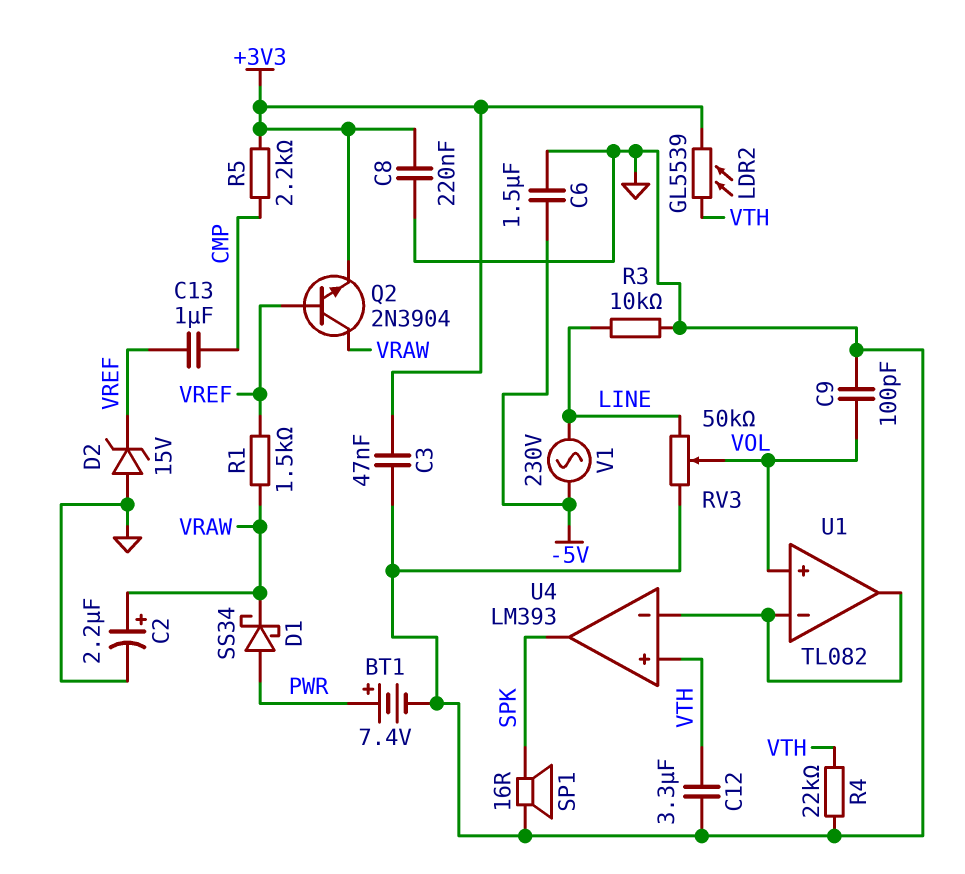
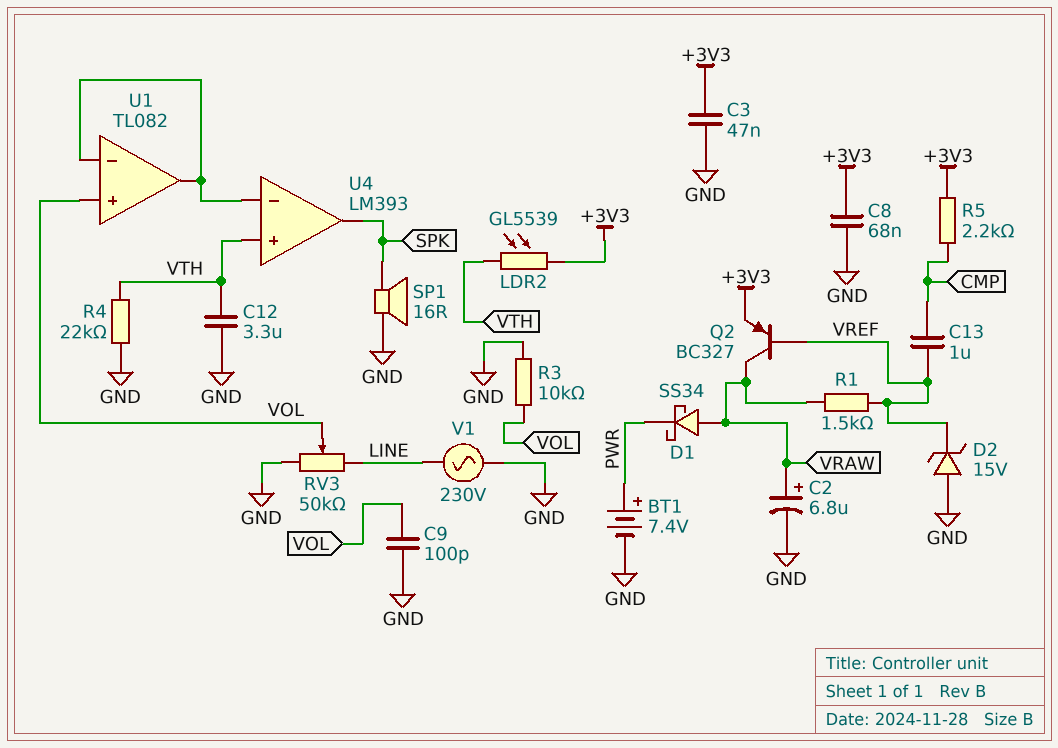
C2: 2.2uF (plus VRAW, minus GND) -> 6.8uF (plus VRAW, minus GND)
C6: 1.5uF (-5V, GND) -> none
C8: 220nF (+3V3, GND) -> 68nF (+3V3, GND)
D1: schottky SS34 (A PWR, K VRAW) -> schottky SS34 (A VRAW, K PWR)
Q2: NPN 2N3904 (B VREF, C VRAW, E +3V3) -> PNP BC327 (B VREF, C VRAW, E +3V3)
R3: 10k (GND, LINE) -> 10k (GND, VOL)
V1: AC 230V (-5V, LINE) -> AC 230V (GND, LINE)

